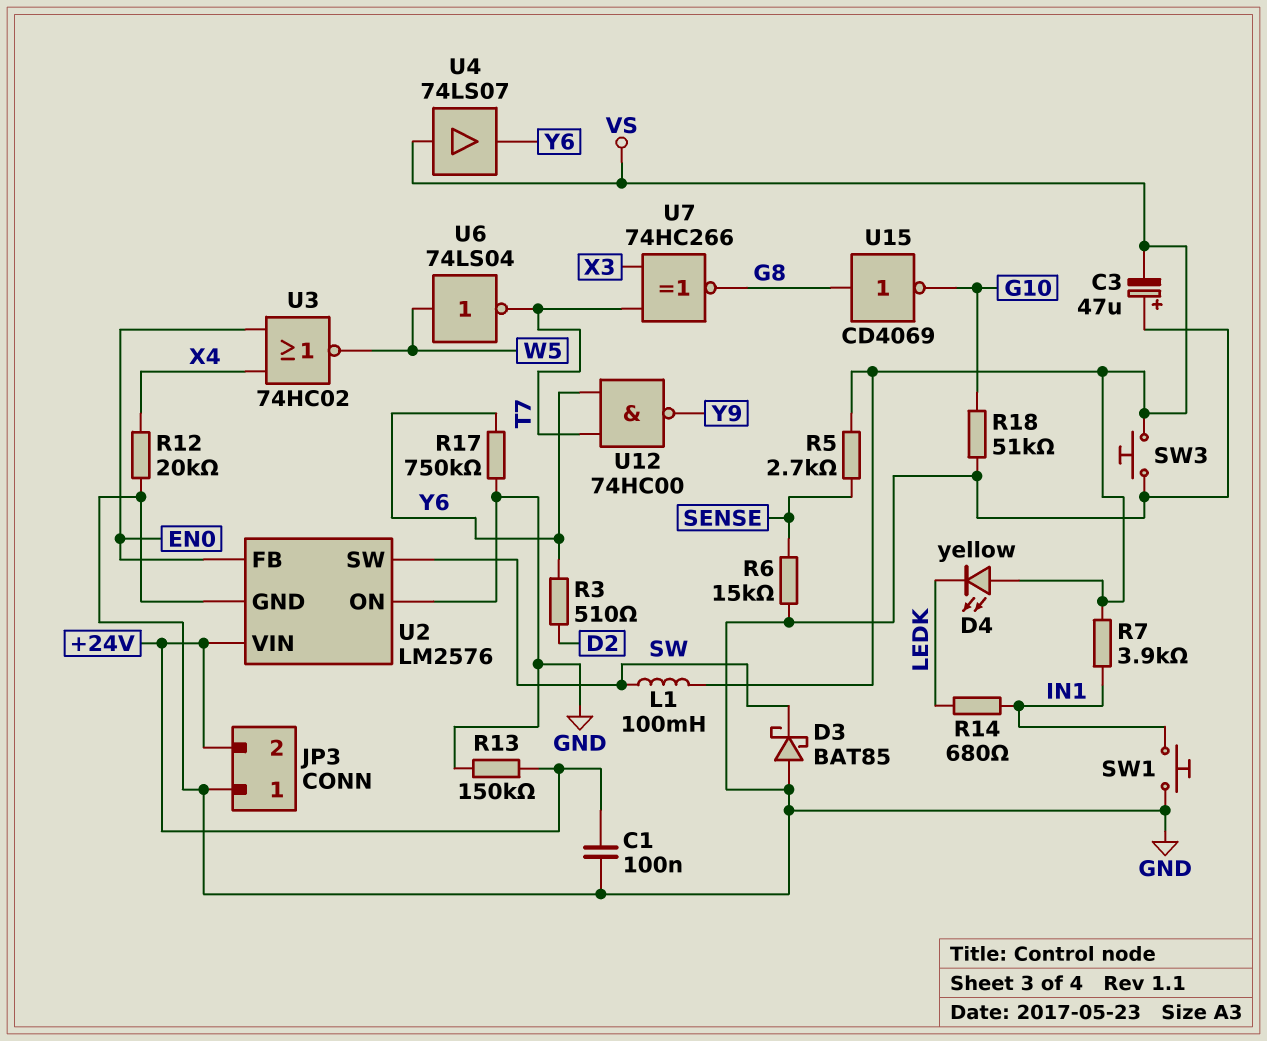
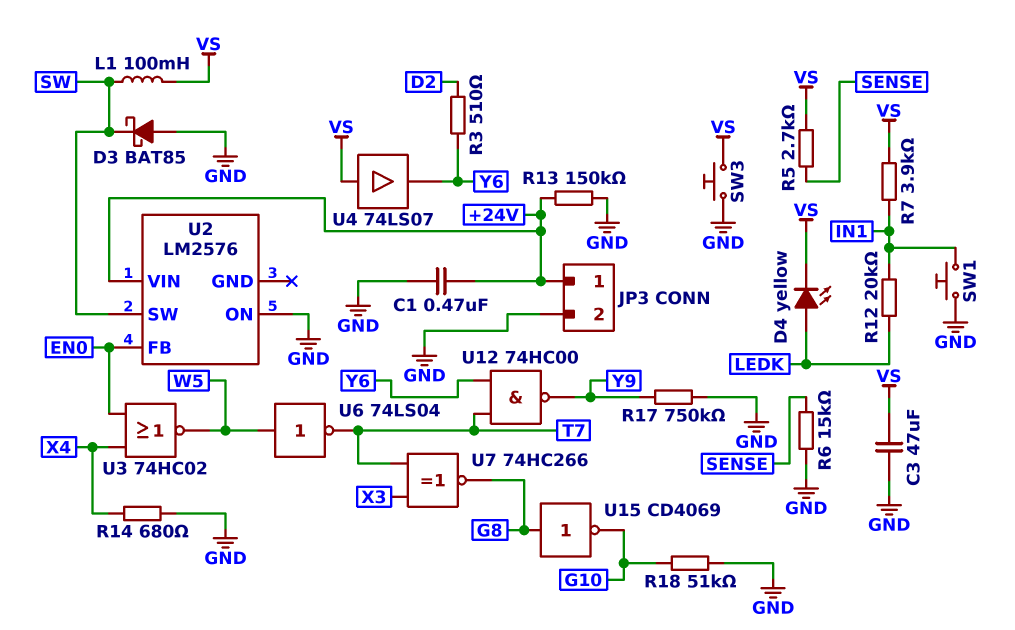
C1: 100nF (+24V, GND) -> 470nF (+24V, GND)
C3: 47uF (plus GND, minus VS) -> 47uF (GND, VS)
D4: LED yellow (A VS, K LEDK) -> LED yellow (A LEDK, K VS)
JP3 pin 1: GND -> +24V
JP3 pin 2: +24V -> GND
R12: 20k (GND, X4) -> 20k (IN1, LEDK)
R14: 680 (IN1, LEDK) -> 680 (GND, X4)
R17: 750k (GND, Y6) -> 750k (GND, Y9)
U2 pin GND: GND -> none

